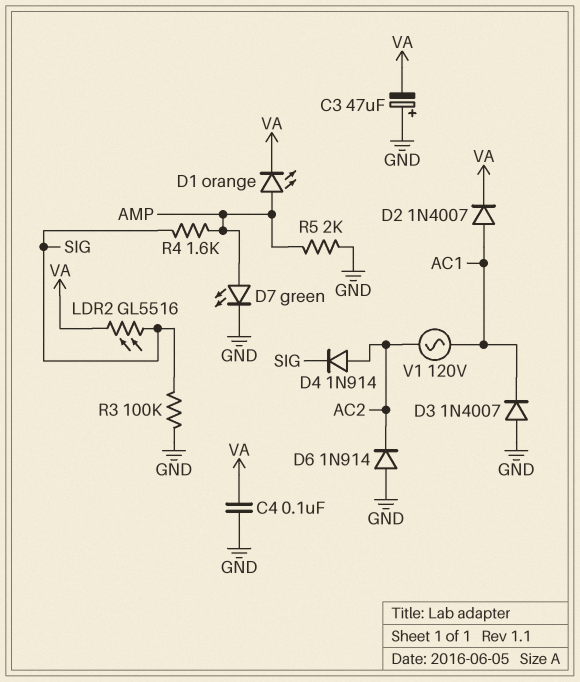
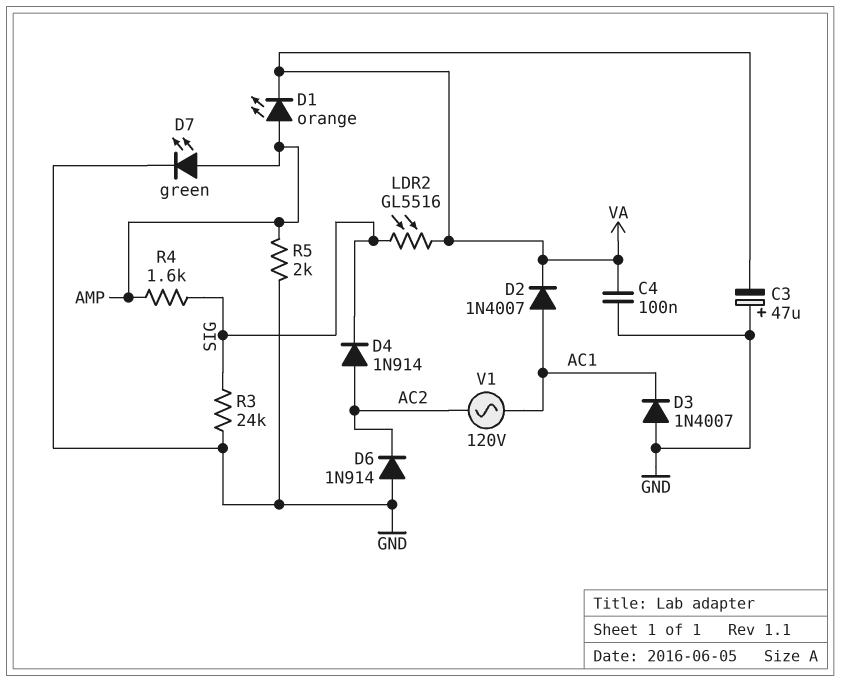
R3: 100k (GND, SIG) -> 24k (GND, SIG)

